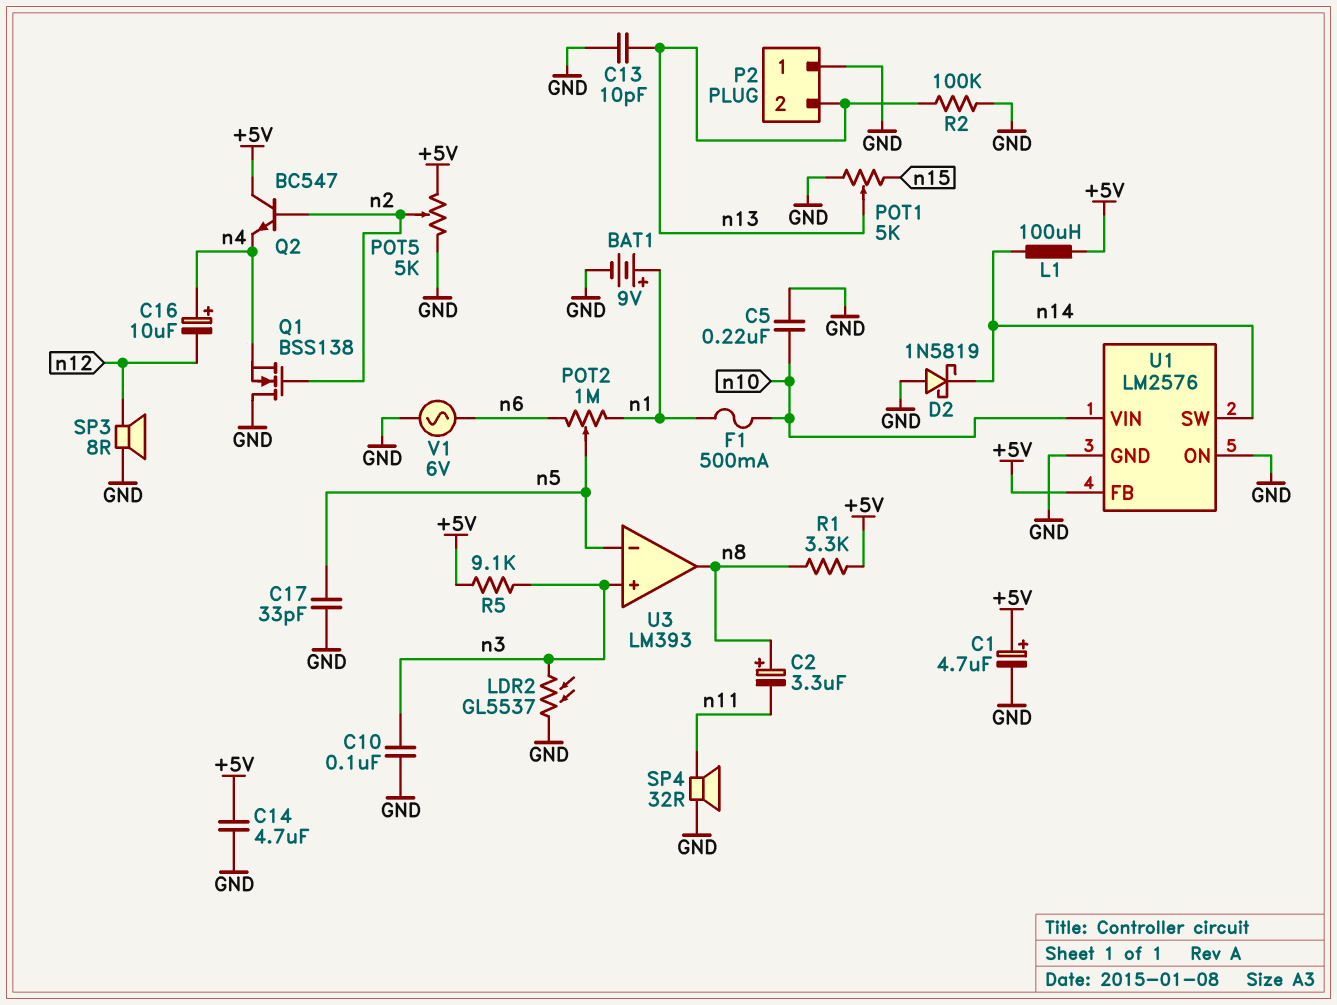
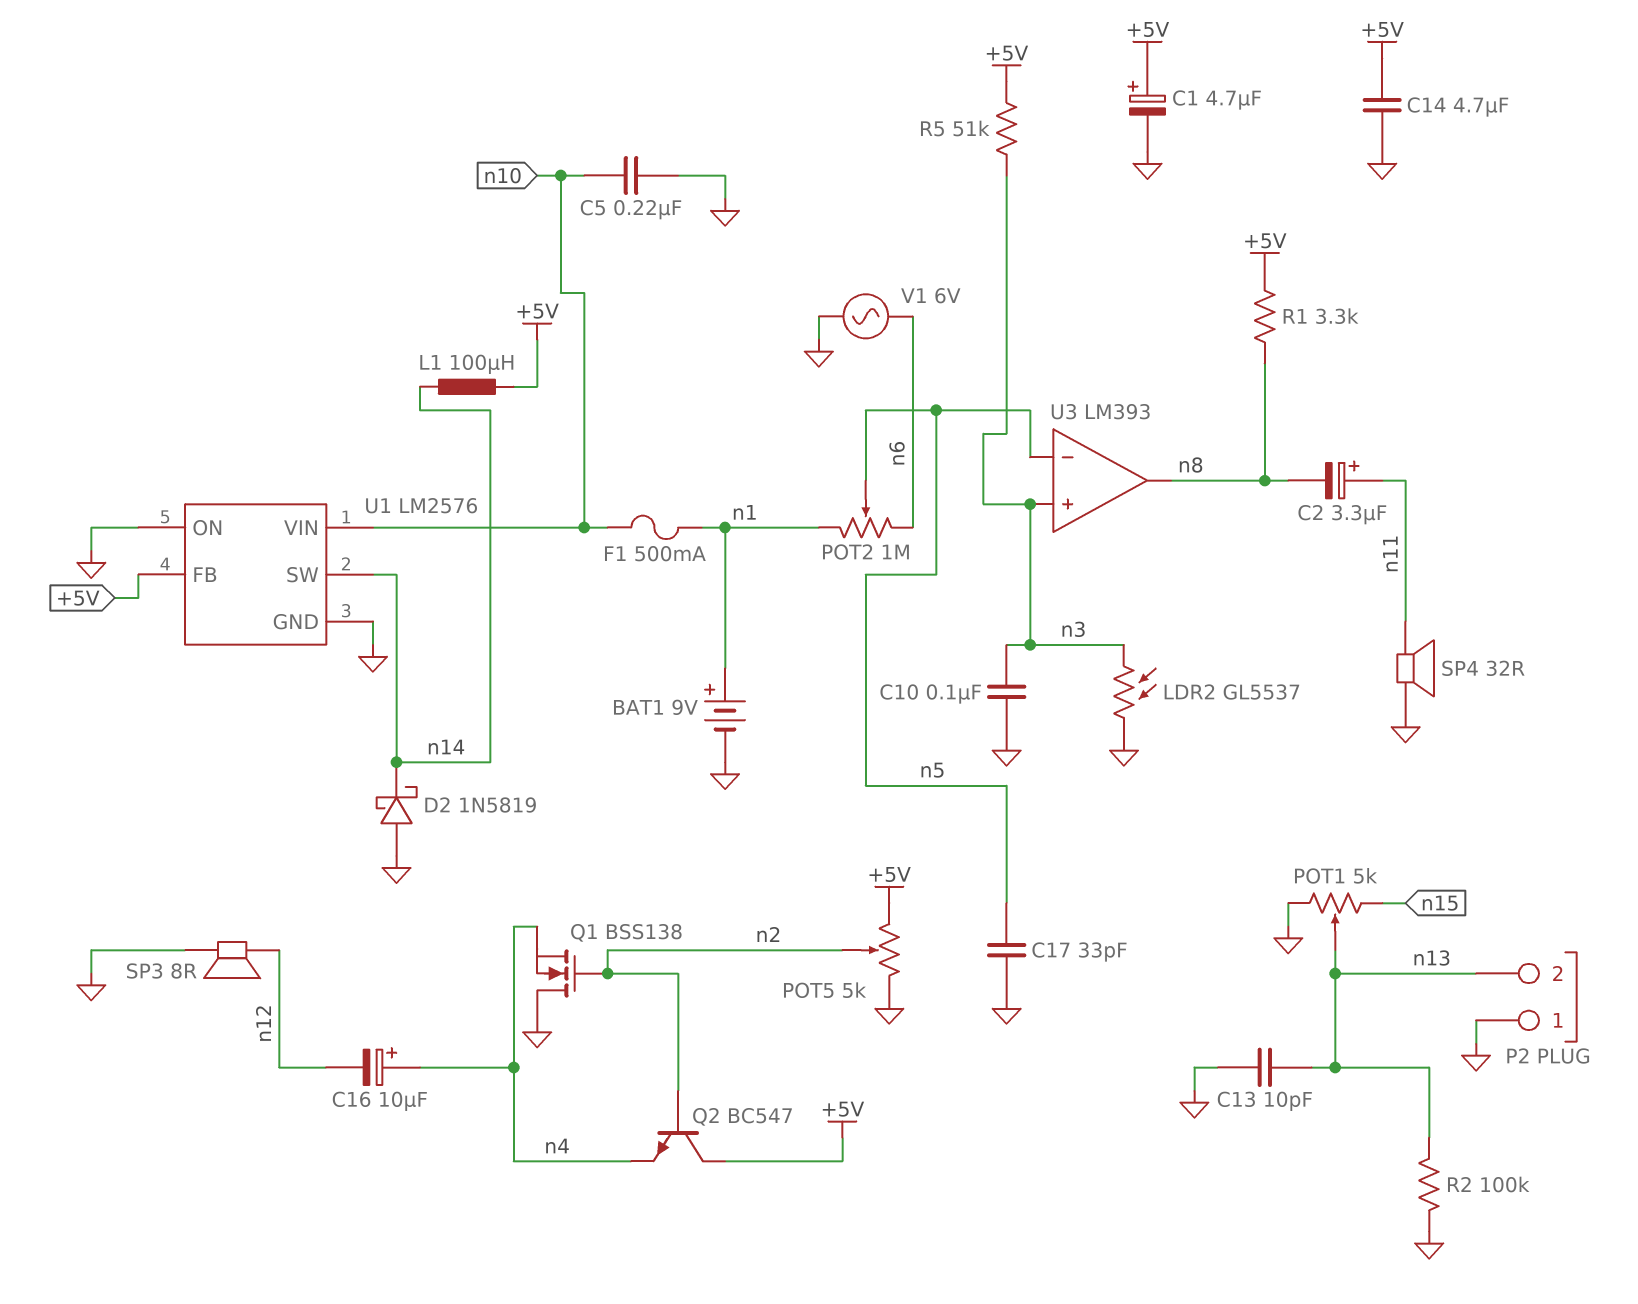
C2: 3.3uF (plus n8, minus n11) -> 3.3uF (plus n11, minus n8)
R5: 9.1k (+5V, n3) -> 51k (+5V, n3)

